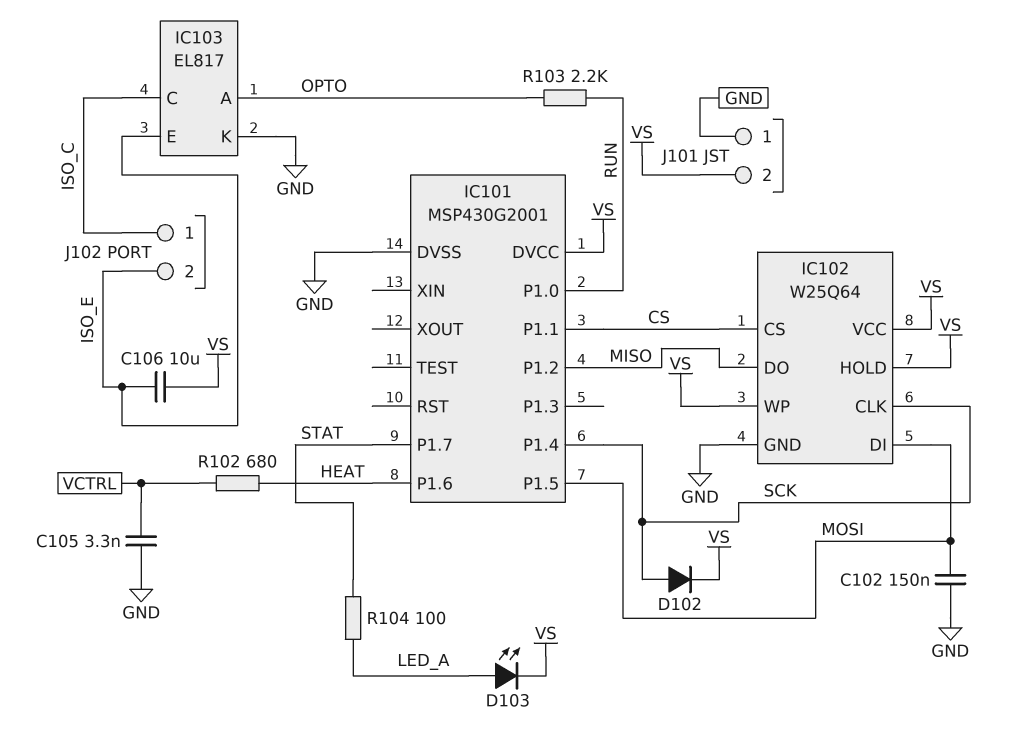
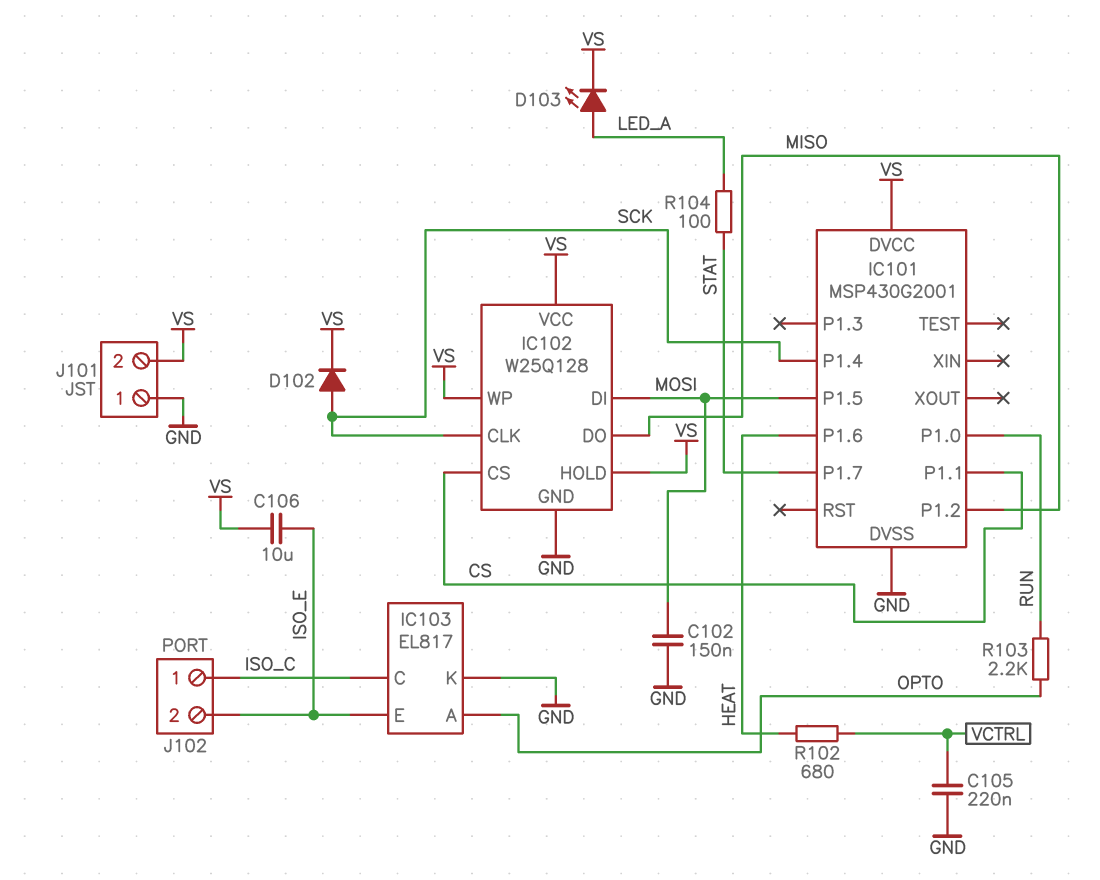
C105: 3.3nF (GND, VCTRL) -> 220nF (GND, VCTRL)
IC102: W25Q64 -> W25Q128

